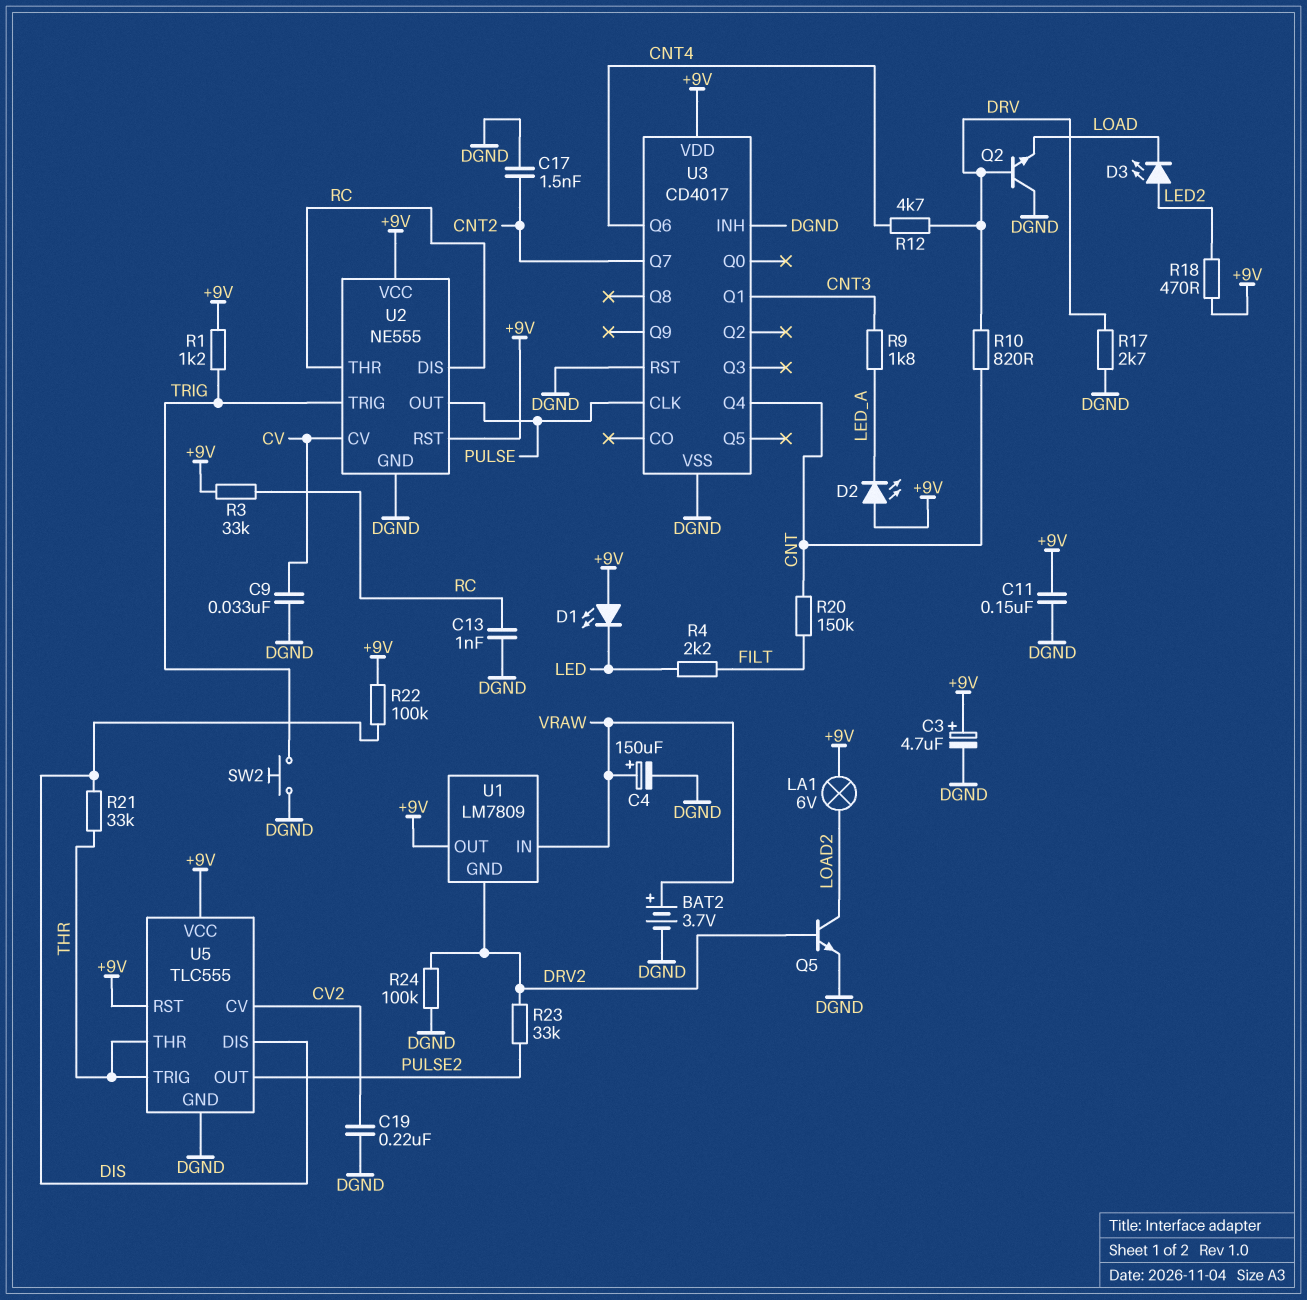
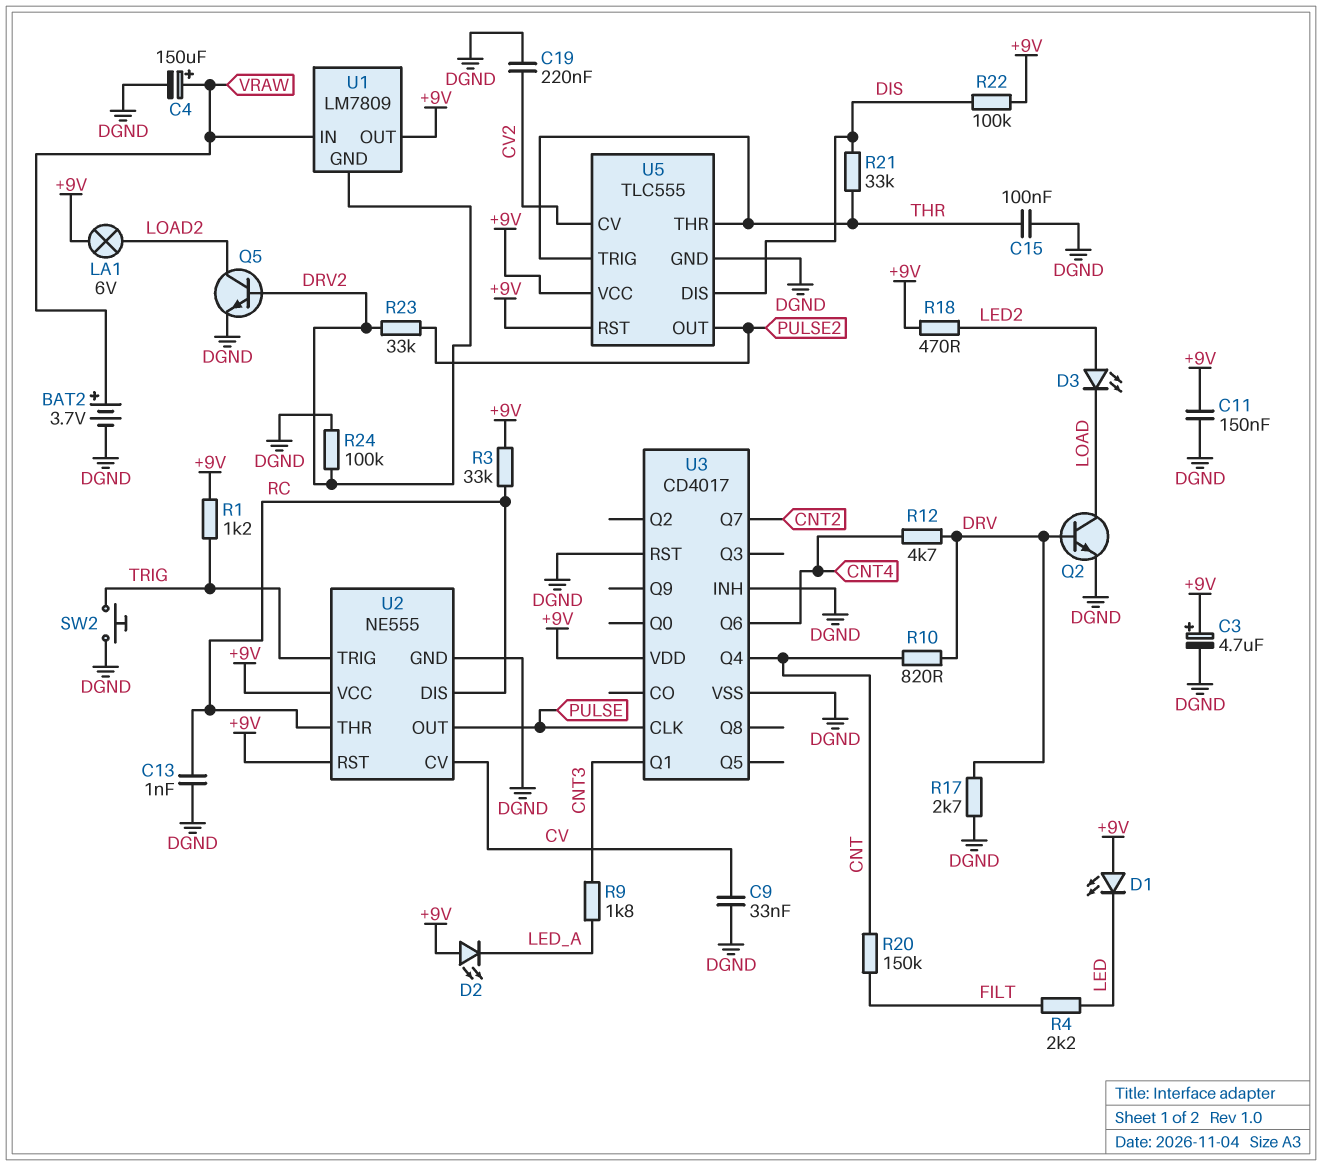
C15: none -> 100nF (DGND, THR)
C17: 1.5nF (CNT2, DGND) -> none
Q2: NPN (B DRV, C DGND, E LOAD) -> NPN (B DRV, C LOAD, E DGND)

